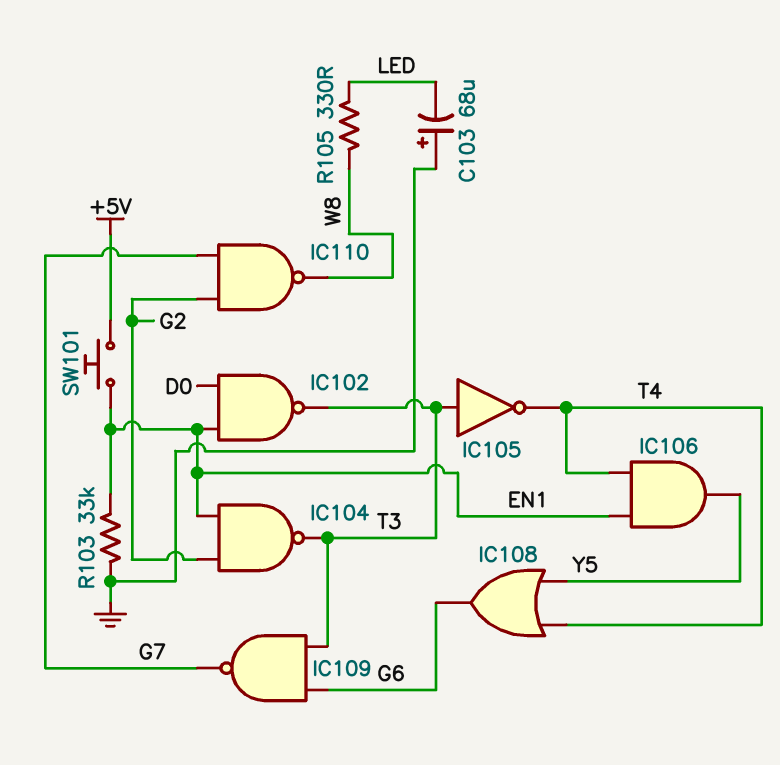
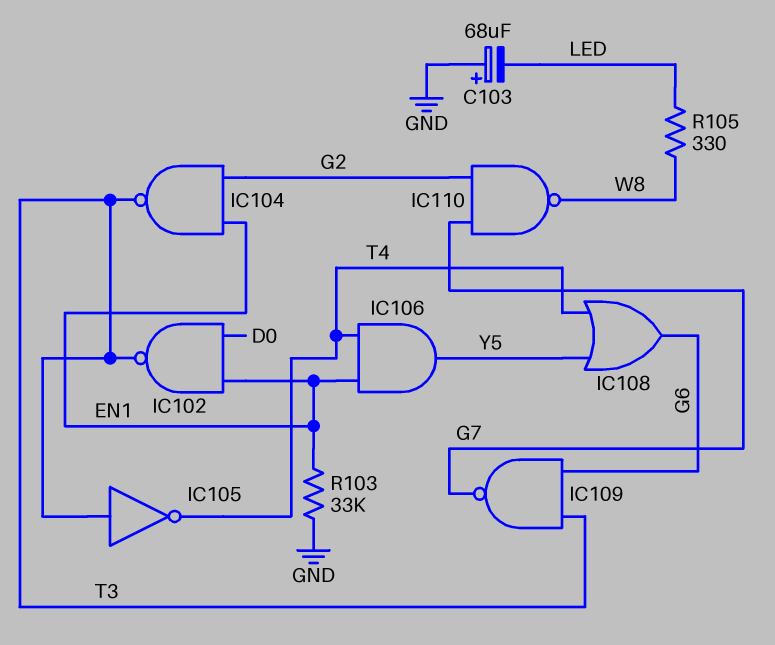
SW101: button (+5V, EN1) -> none

